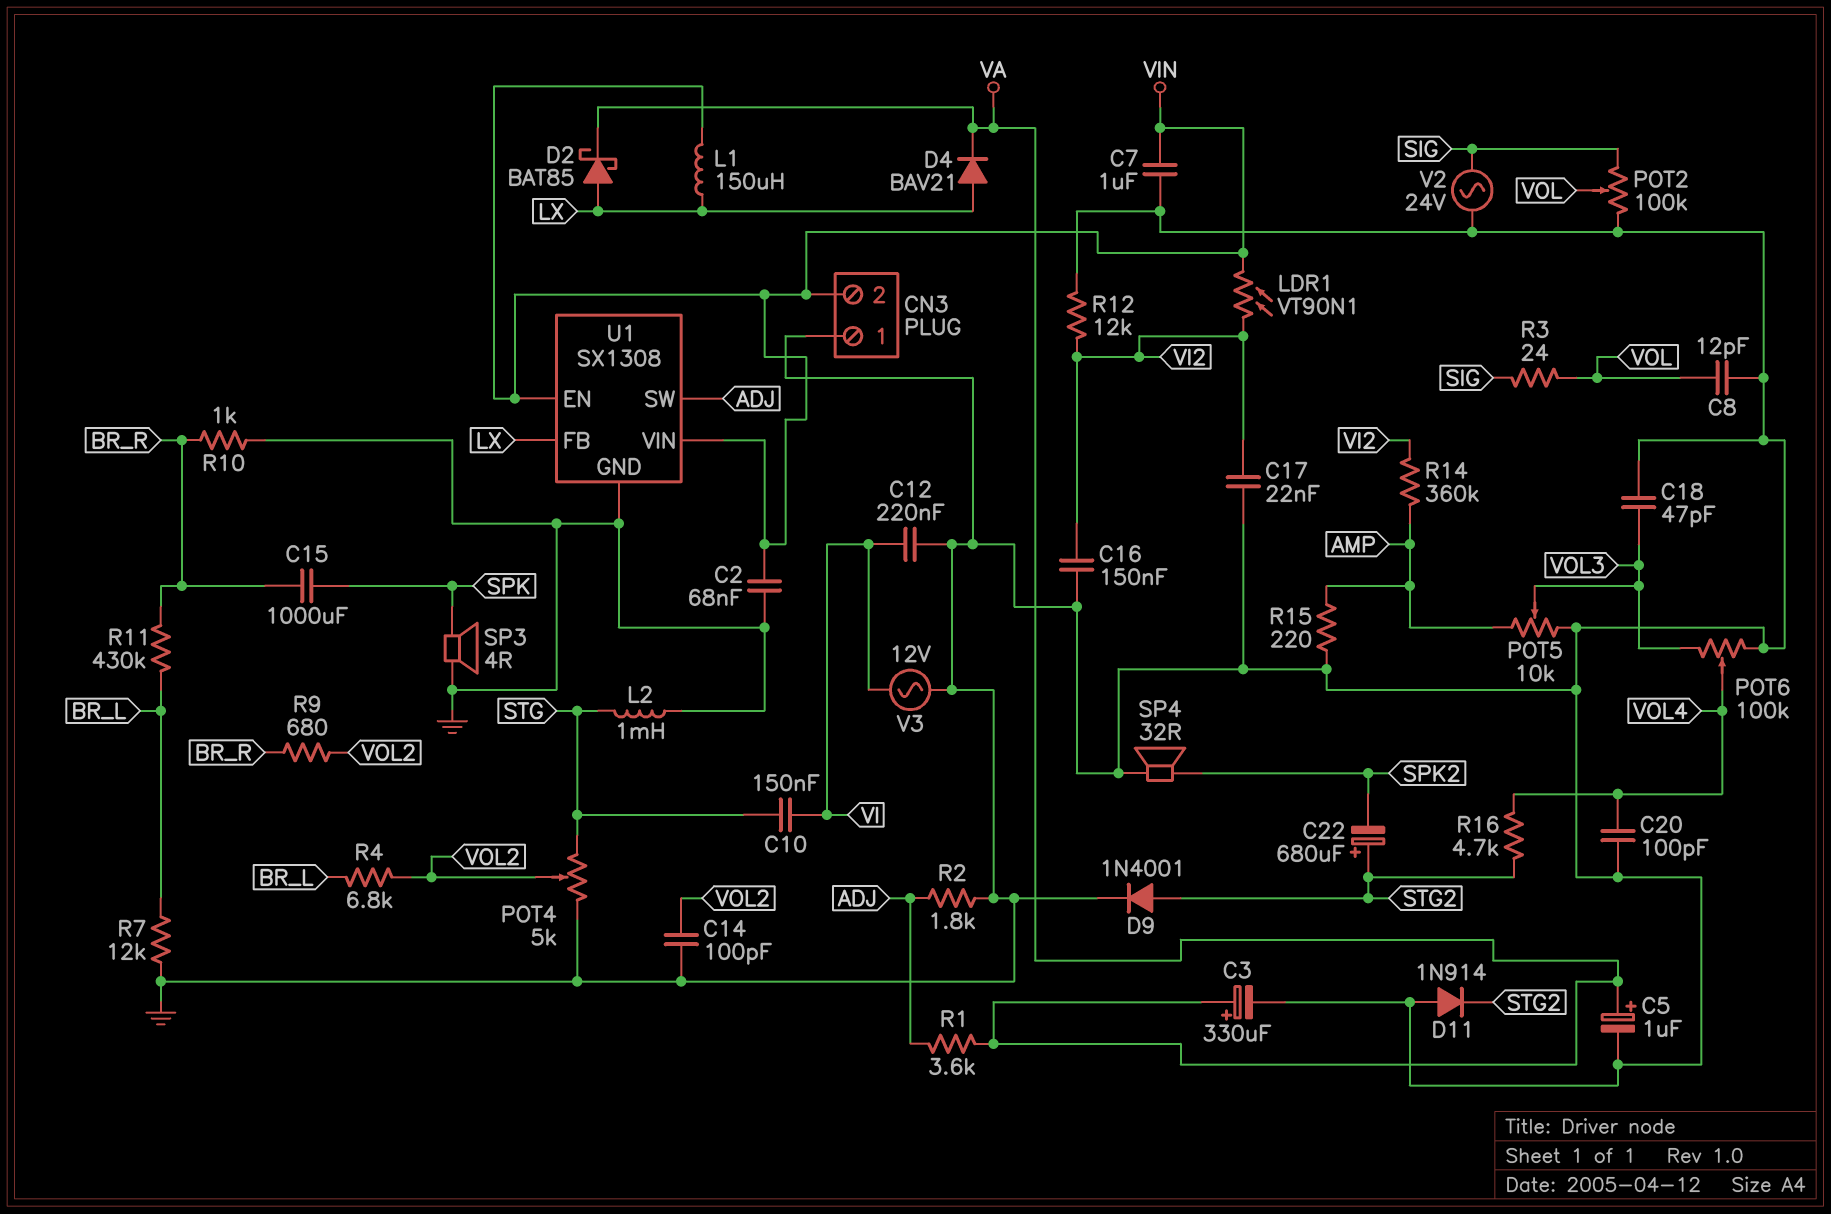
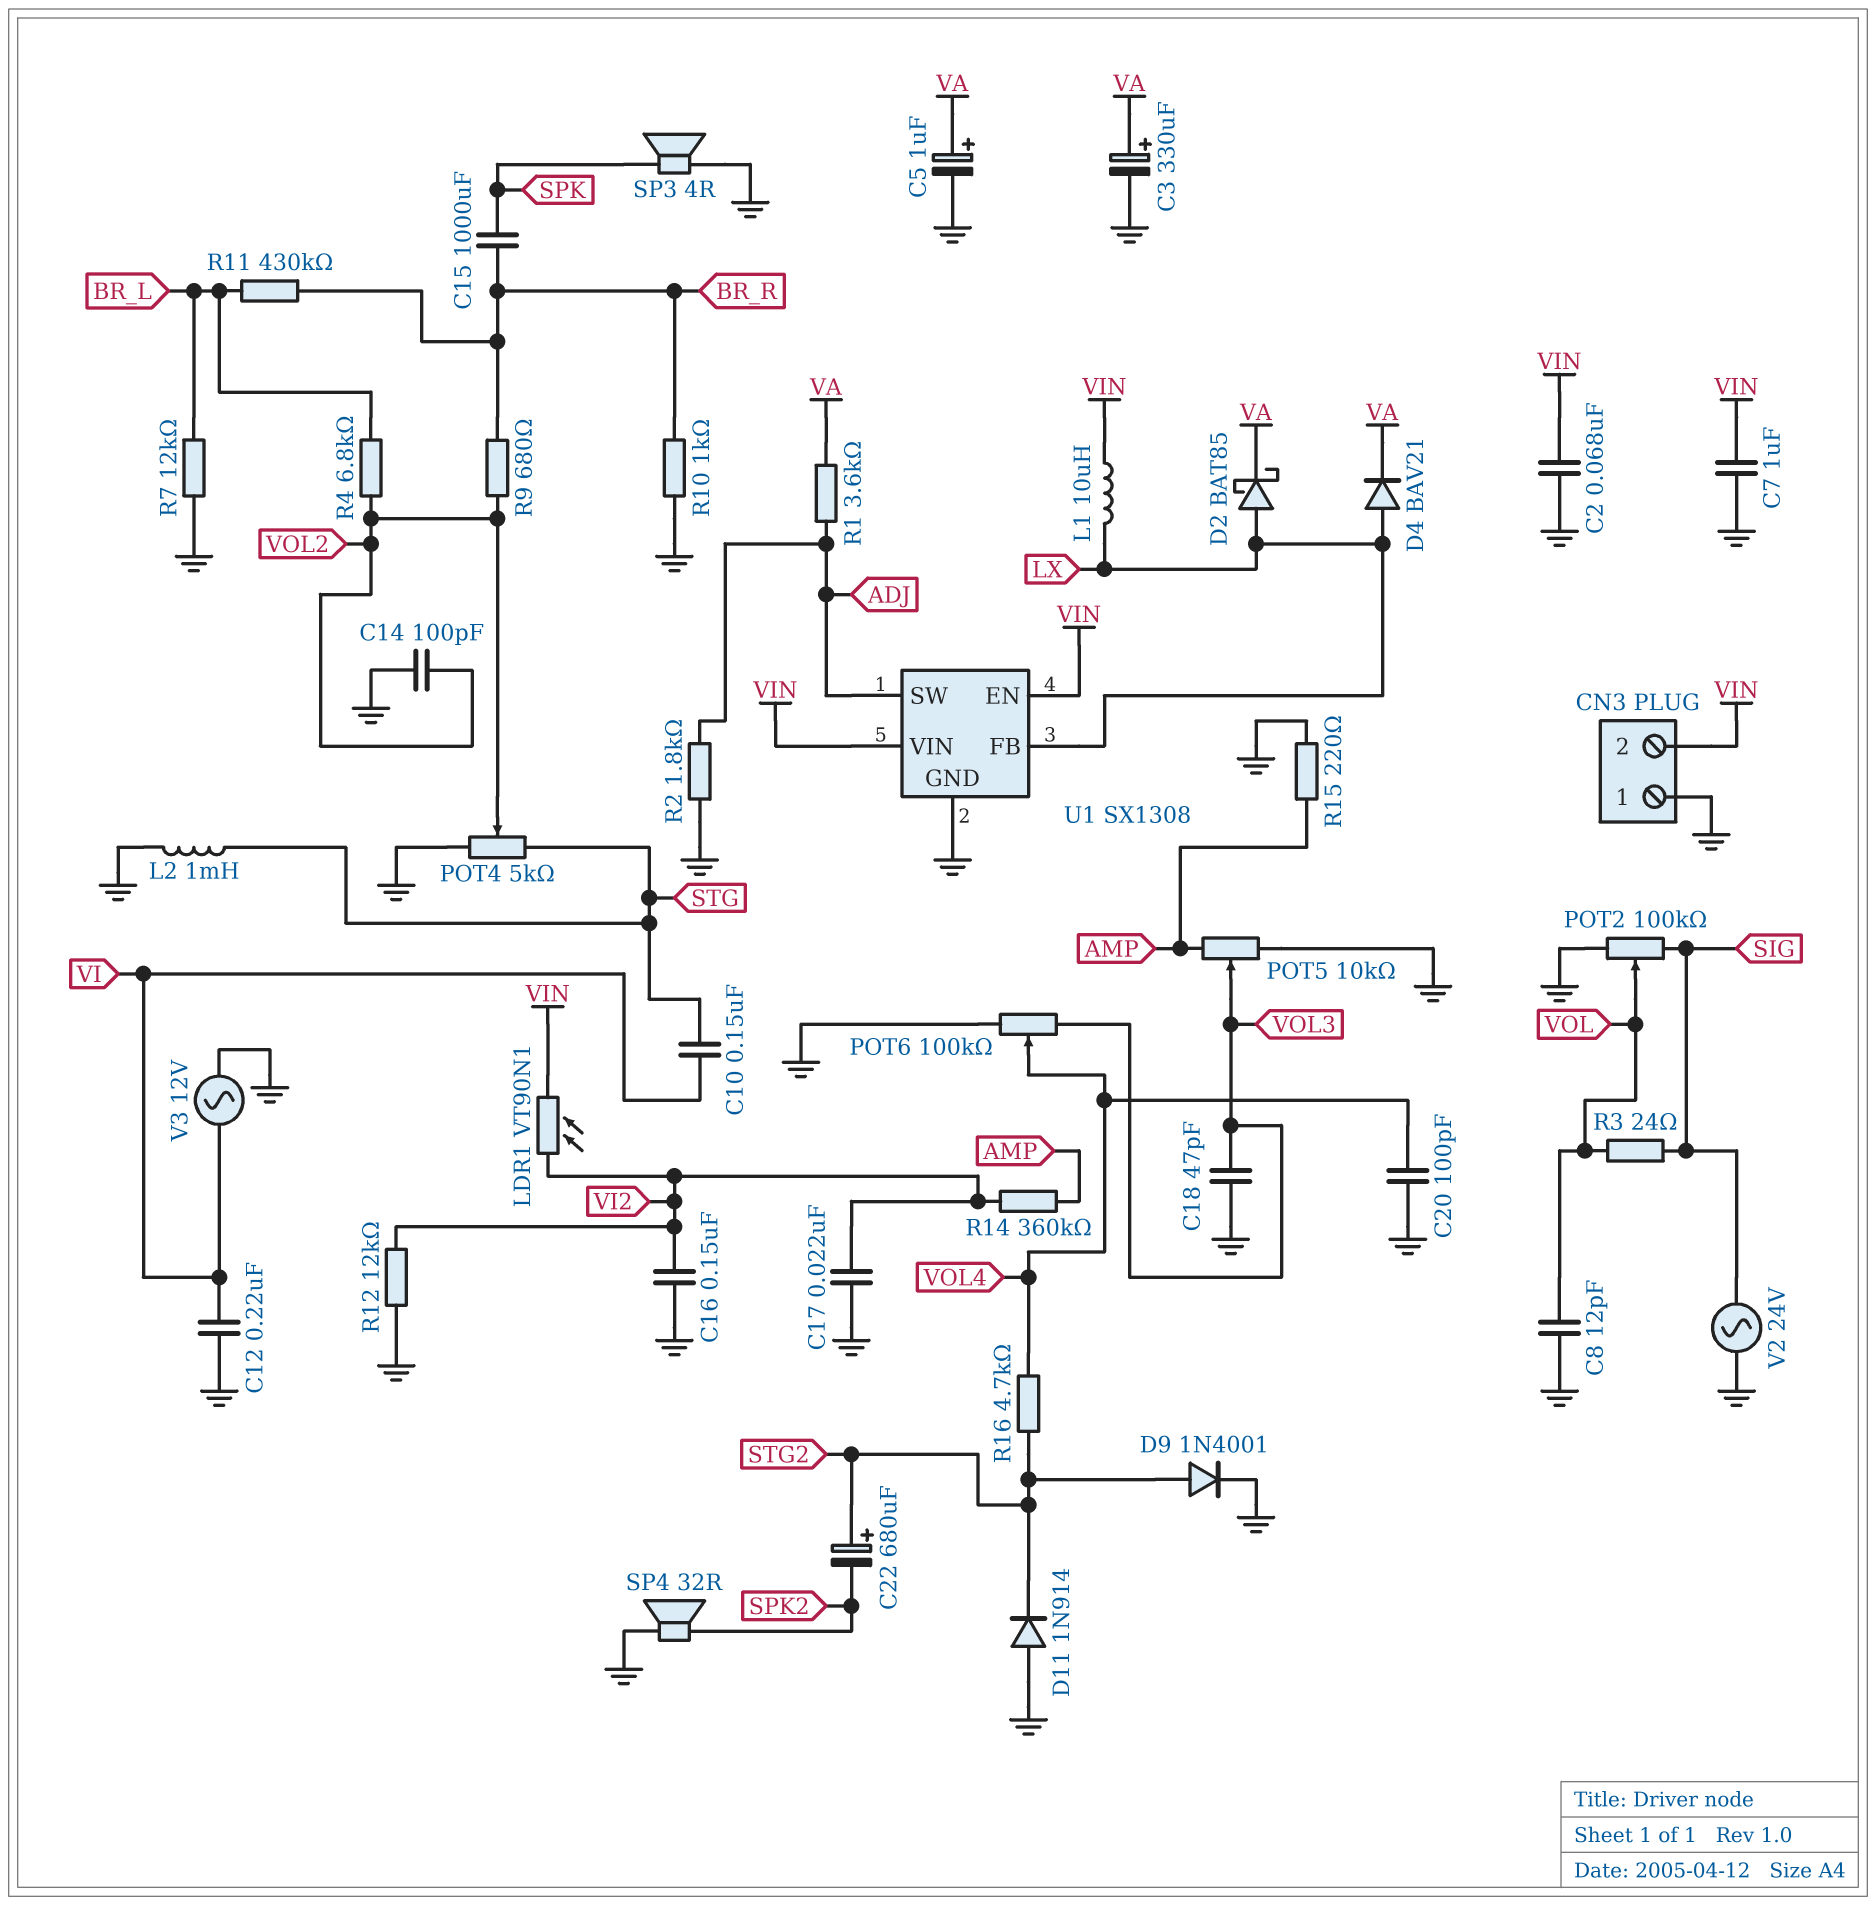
L1: 150uH (LX, VIN) -> 10uH (LX, VIN)

